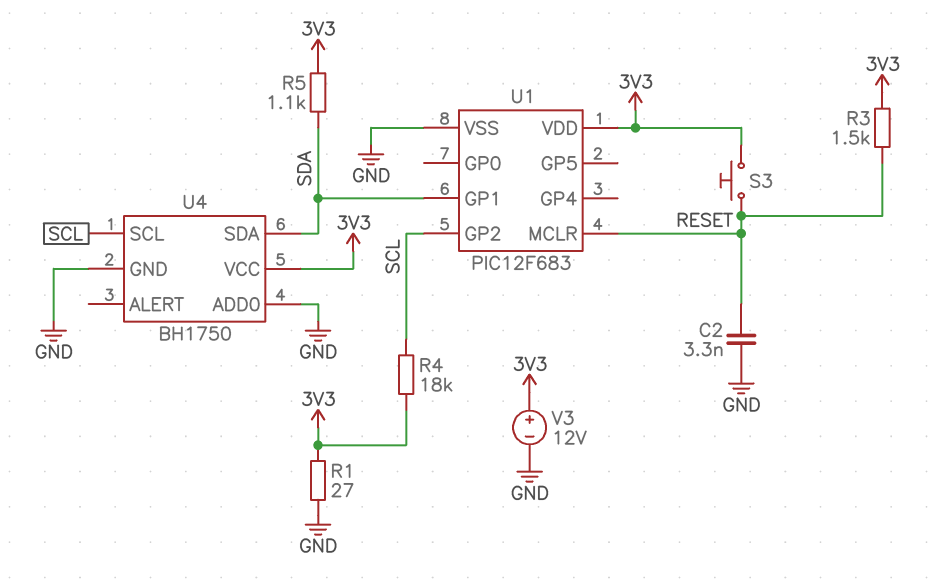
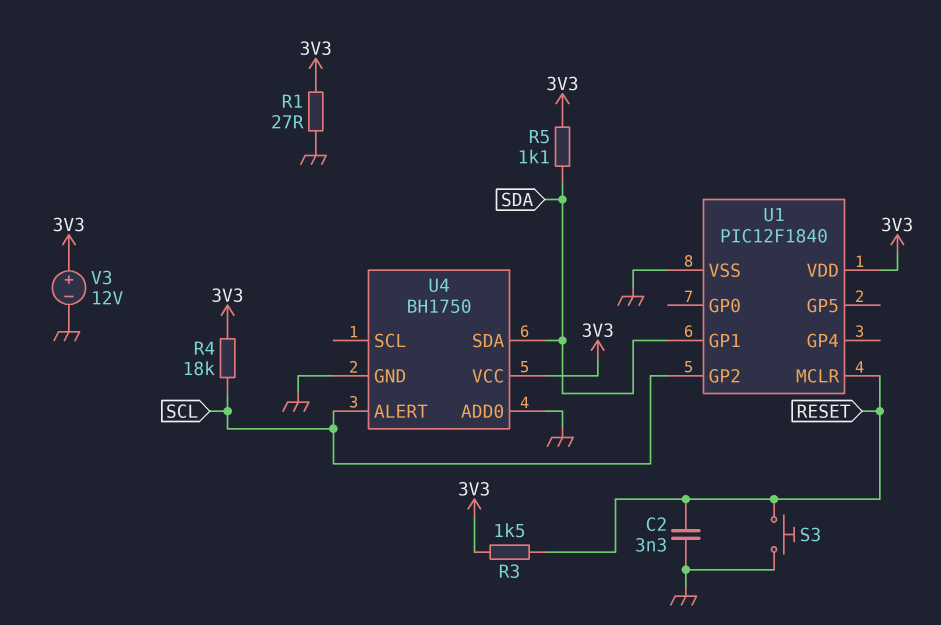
S3: button (3V3, RESET) -> button (GND, RESET)
U1: PIC12F683 -> PIC12F1840
U4 pin ALERT: none -> SCL
U4 pin SCL: SCL -> none

